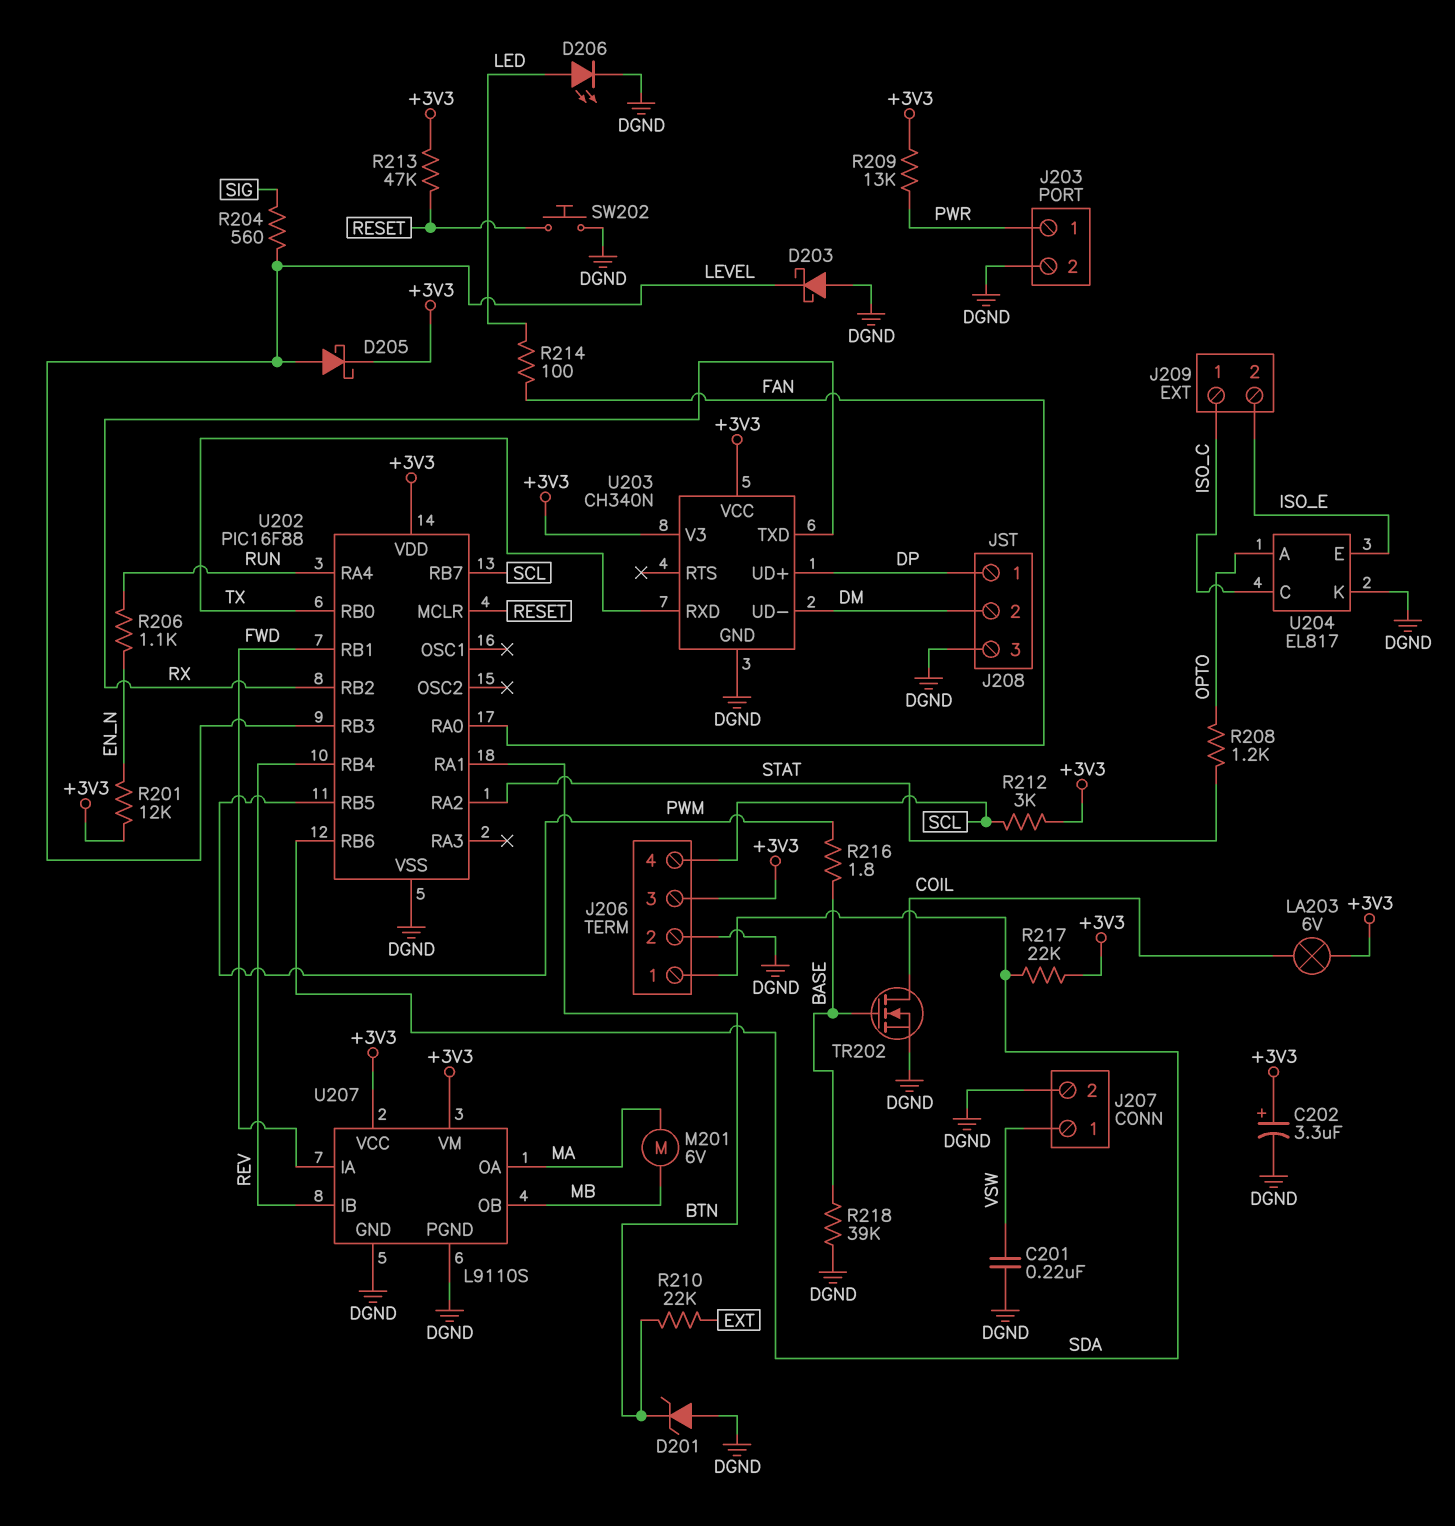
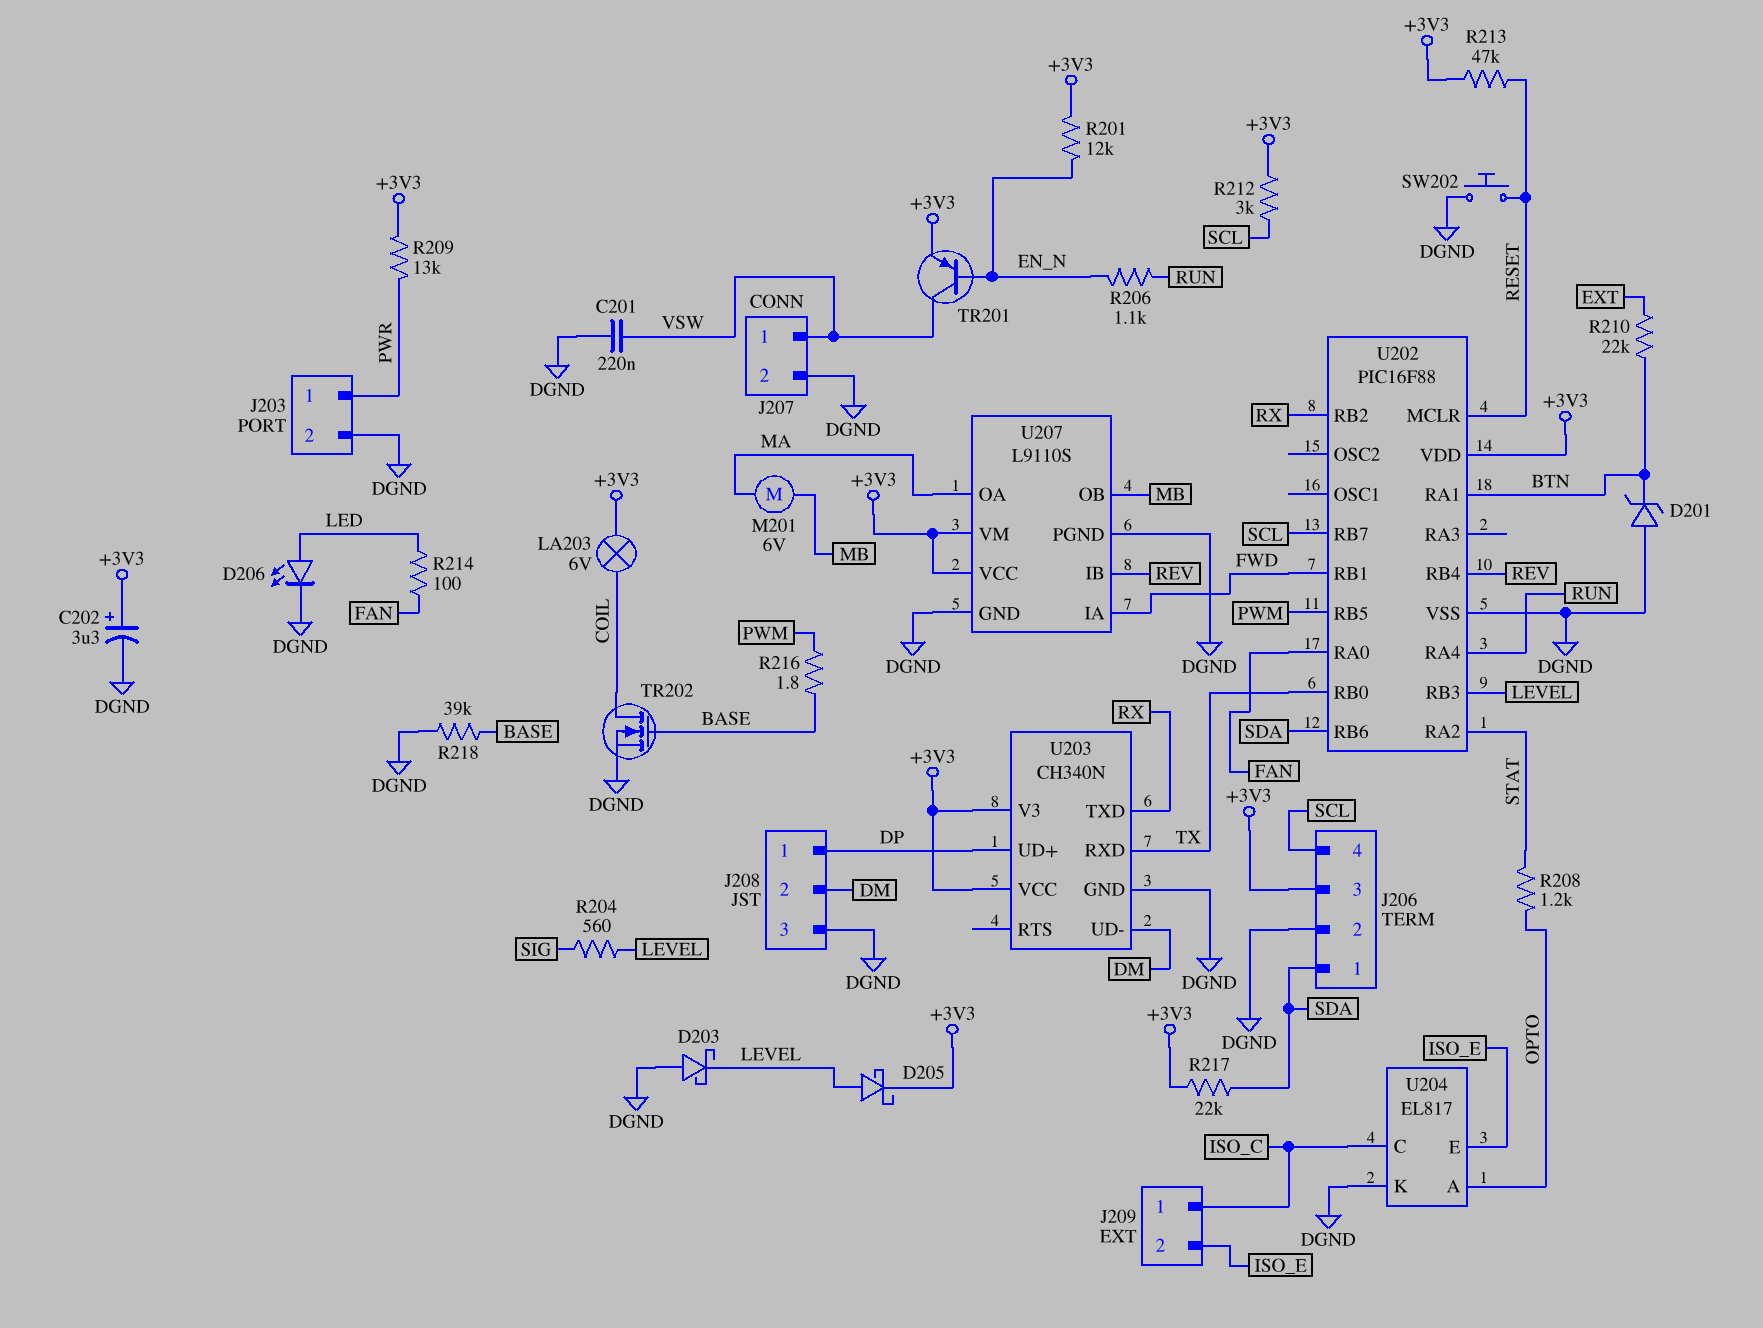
TR201: none -> PNP (B EN_N, C VSW, E +3V3)

